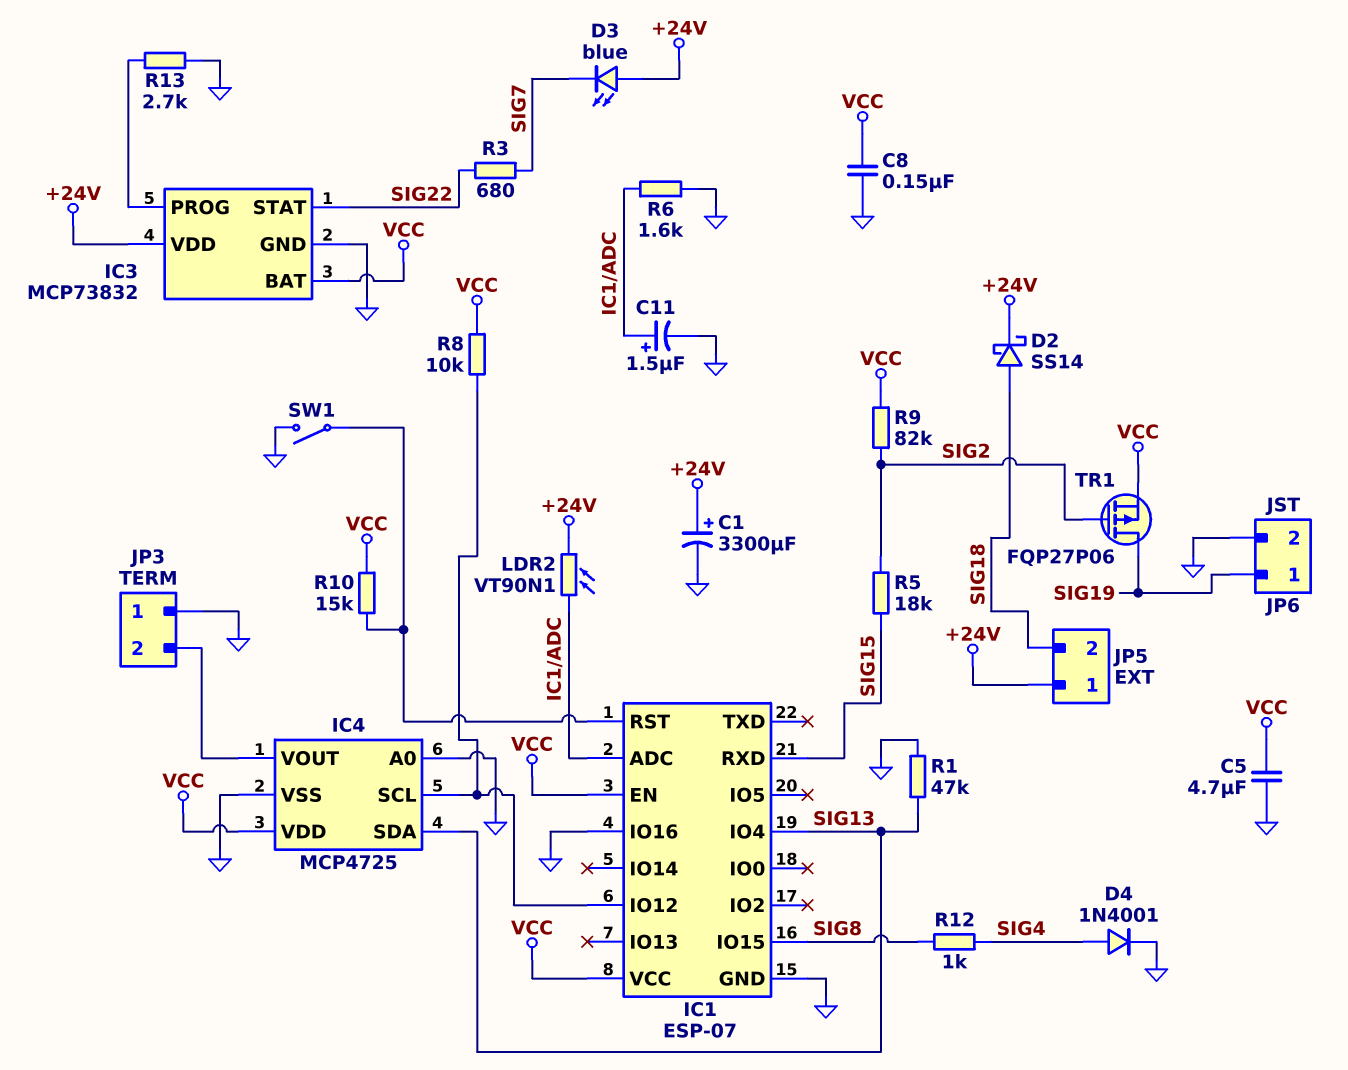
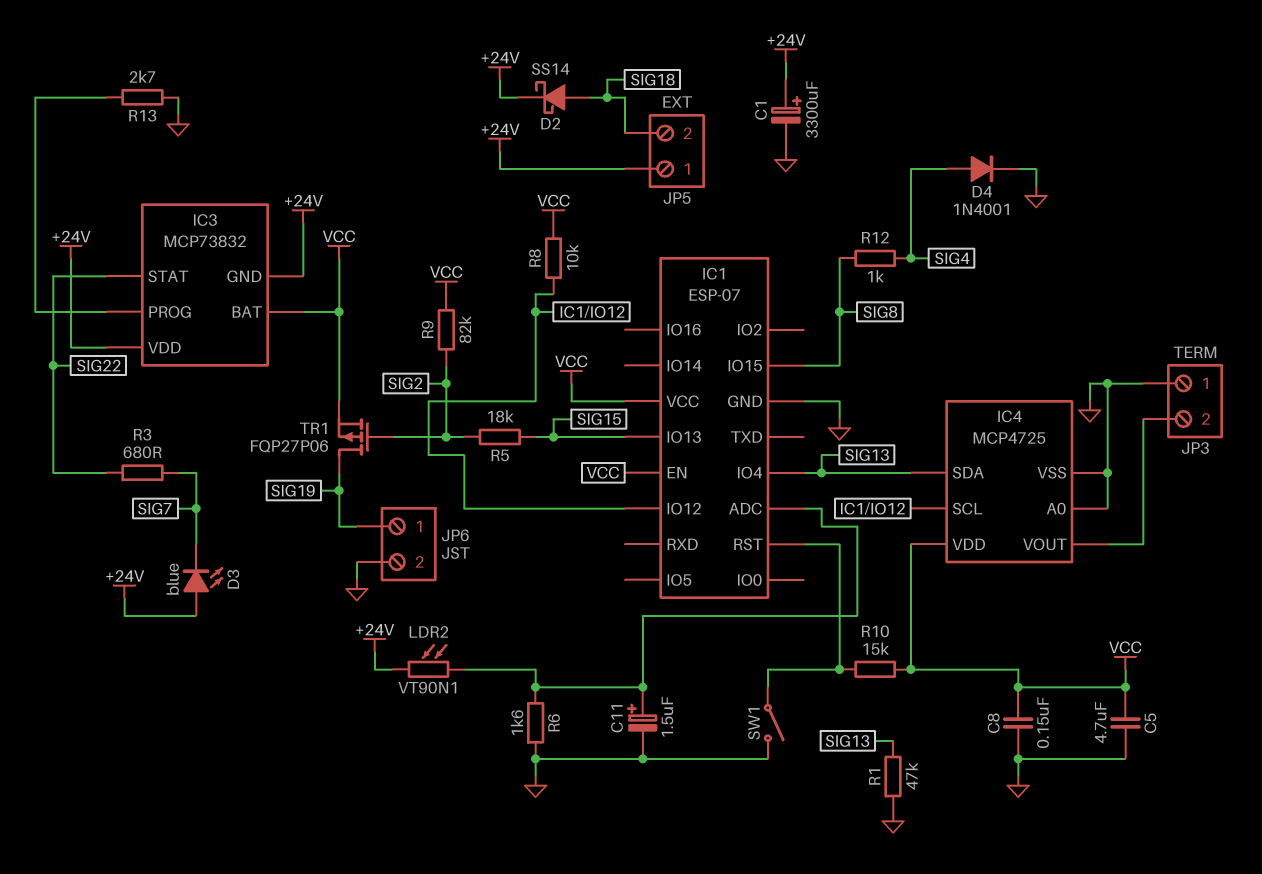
IC1 pin IO13: none -> SIG15
IC1 pin IO16: GND -> none
IC1 pin RXD: SIG15 -> none
IC3 pin GND: GND -> +24V

